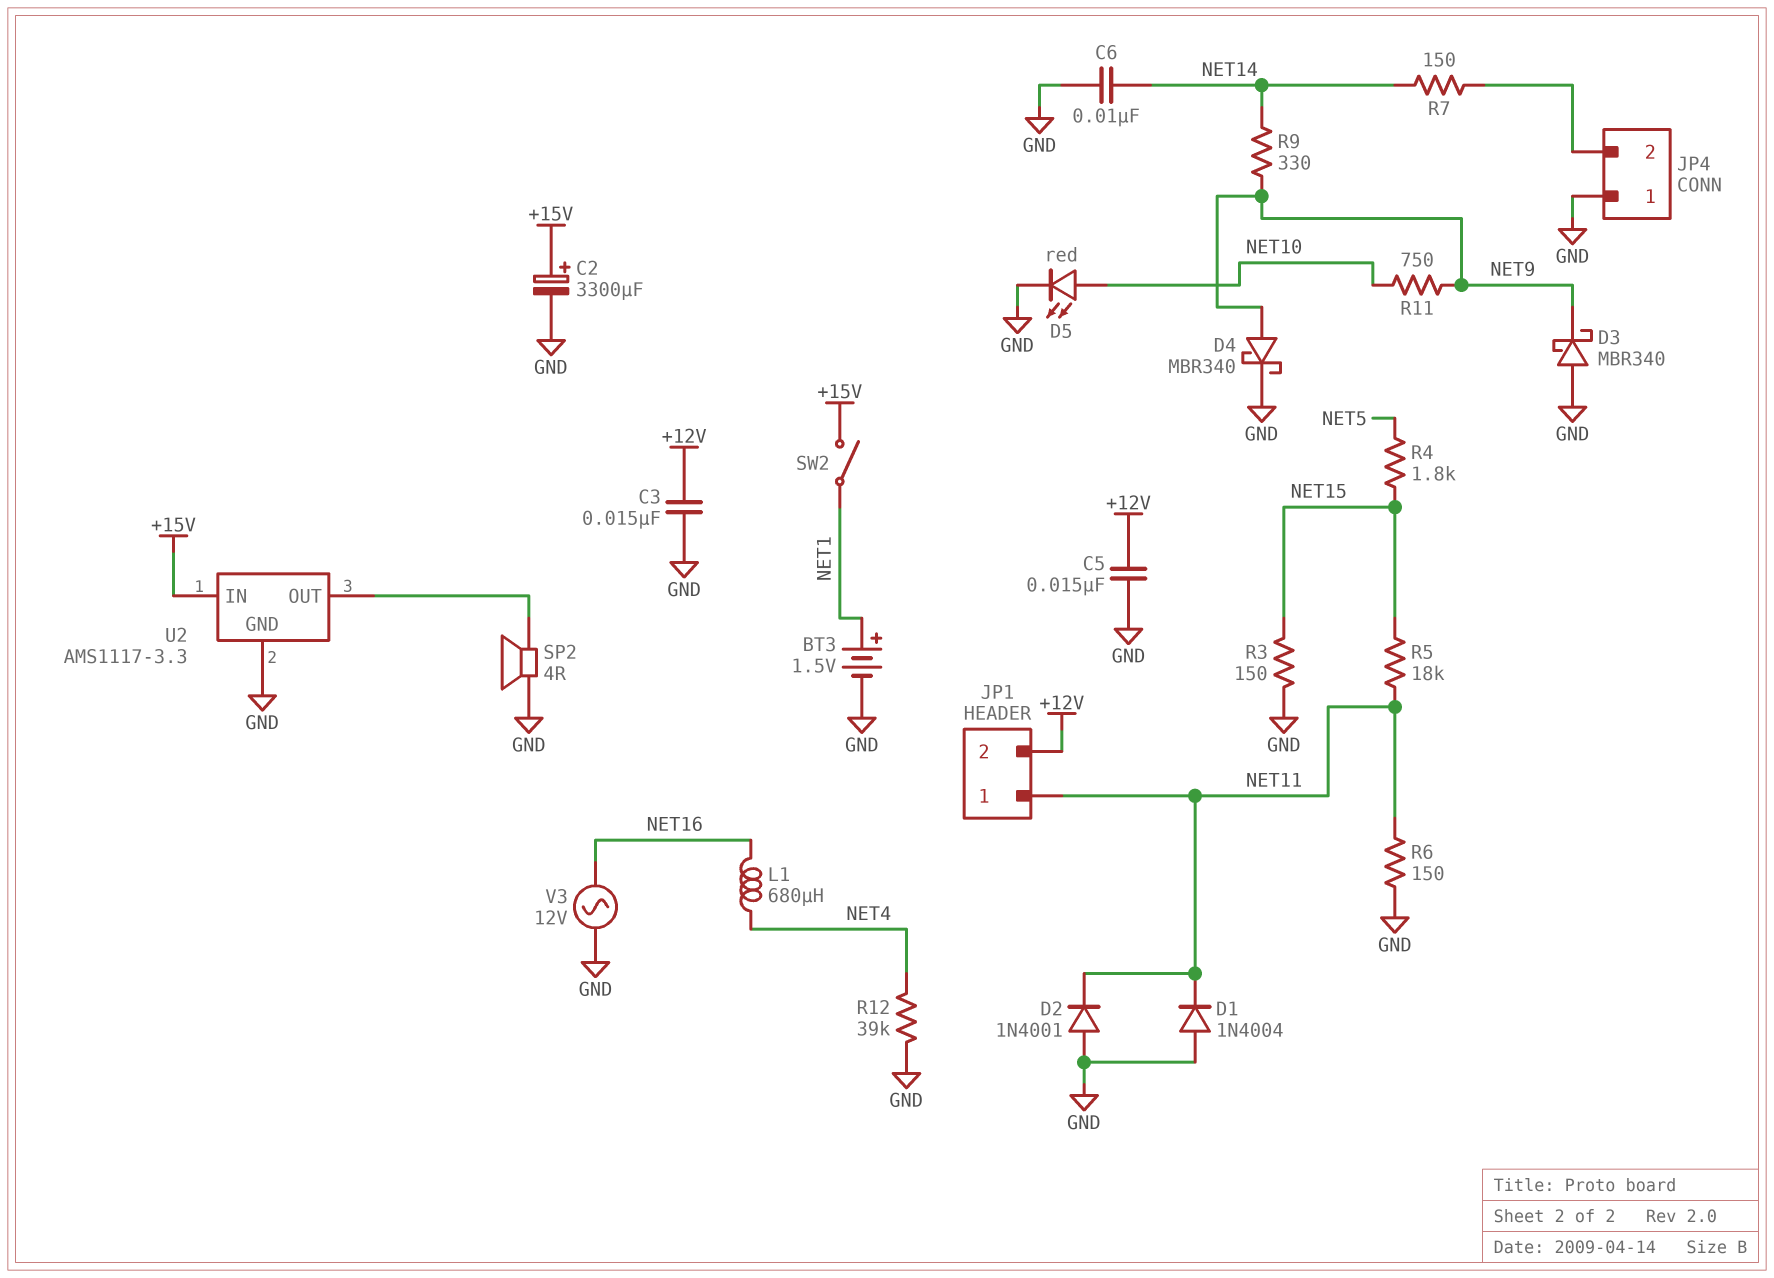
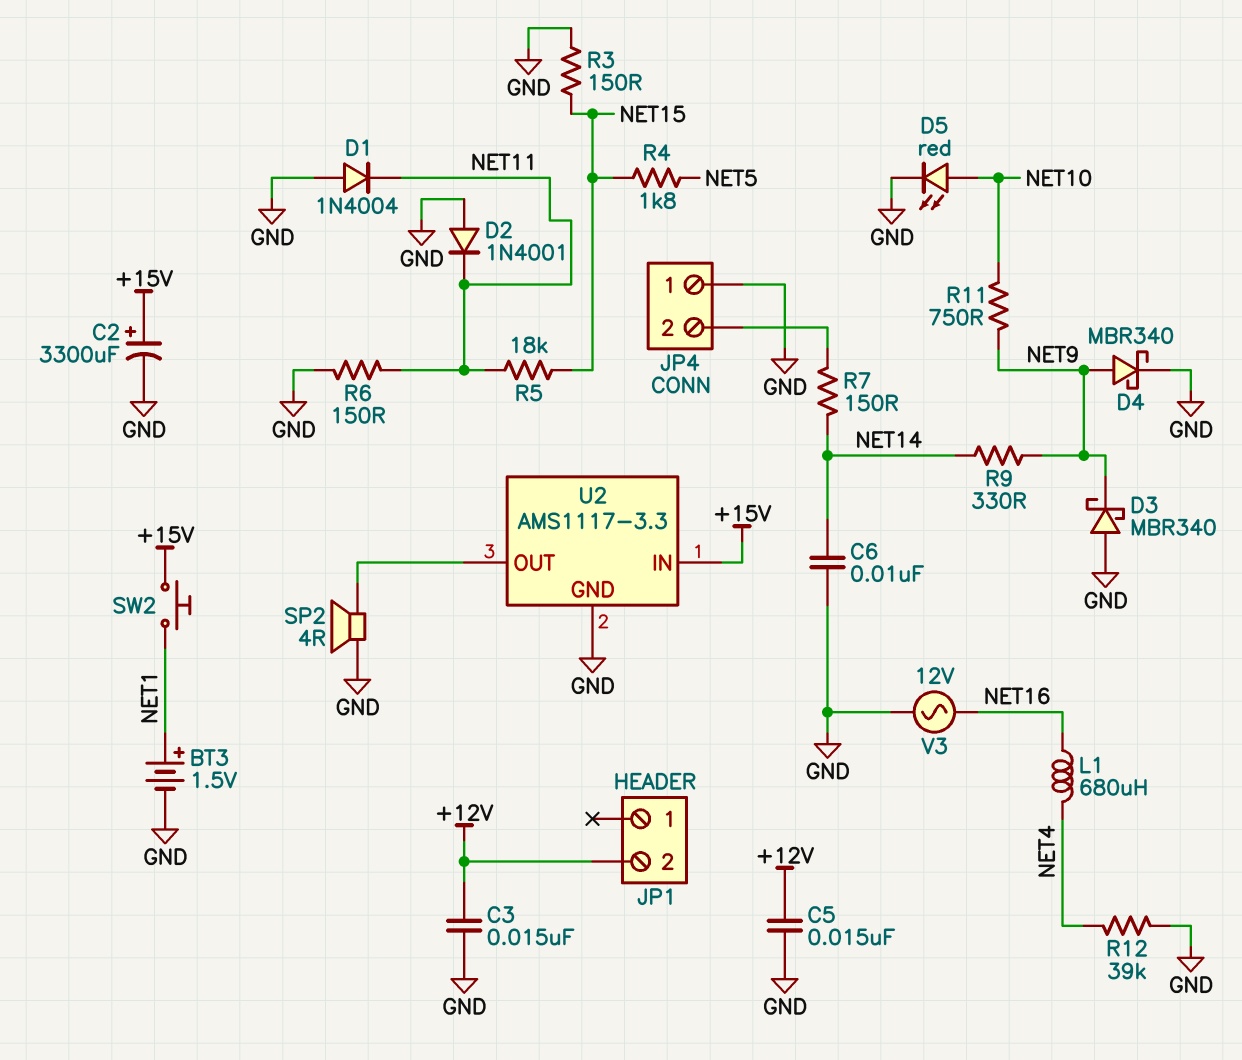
JP1 pin 1: NET11 -> none
SW2: switch (+15V, NET1) -> button (+15V, NET1)

